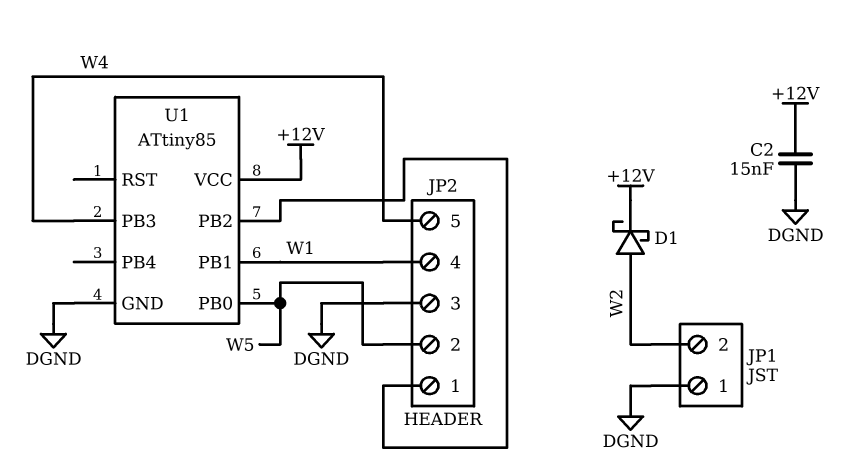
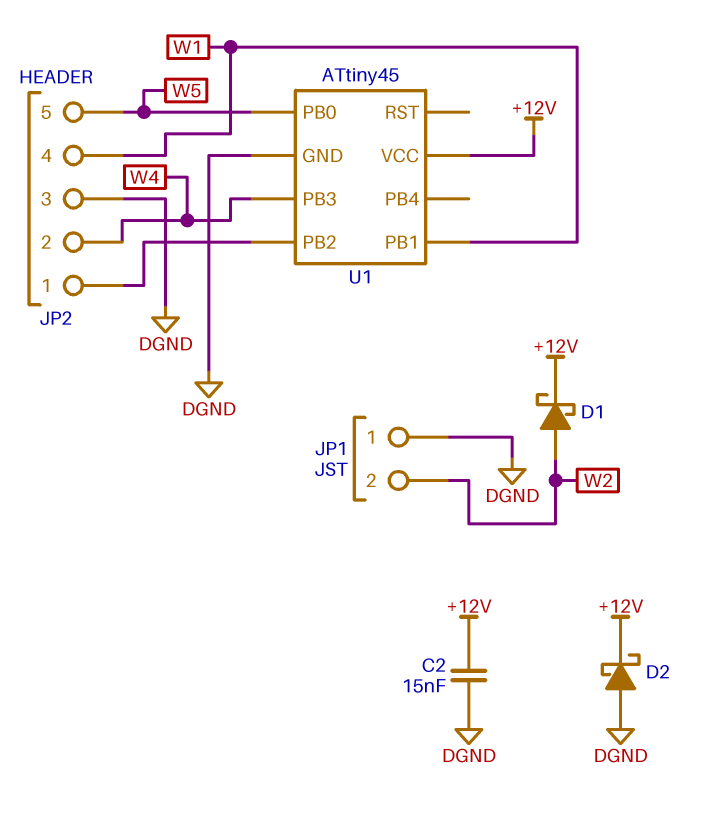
D2: none -> schottky (A DGND, K +12V)
JP2 pin 2: W5 -> W4
JP2 pin 5: W4 -> W5
U1: ATtiny85 -> ATtiny45

